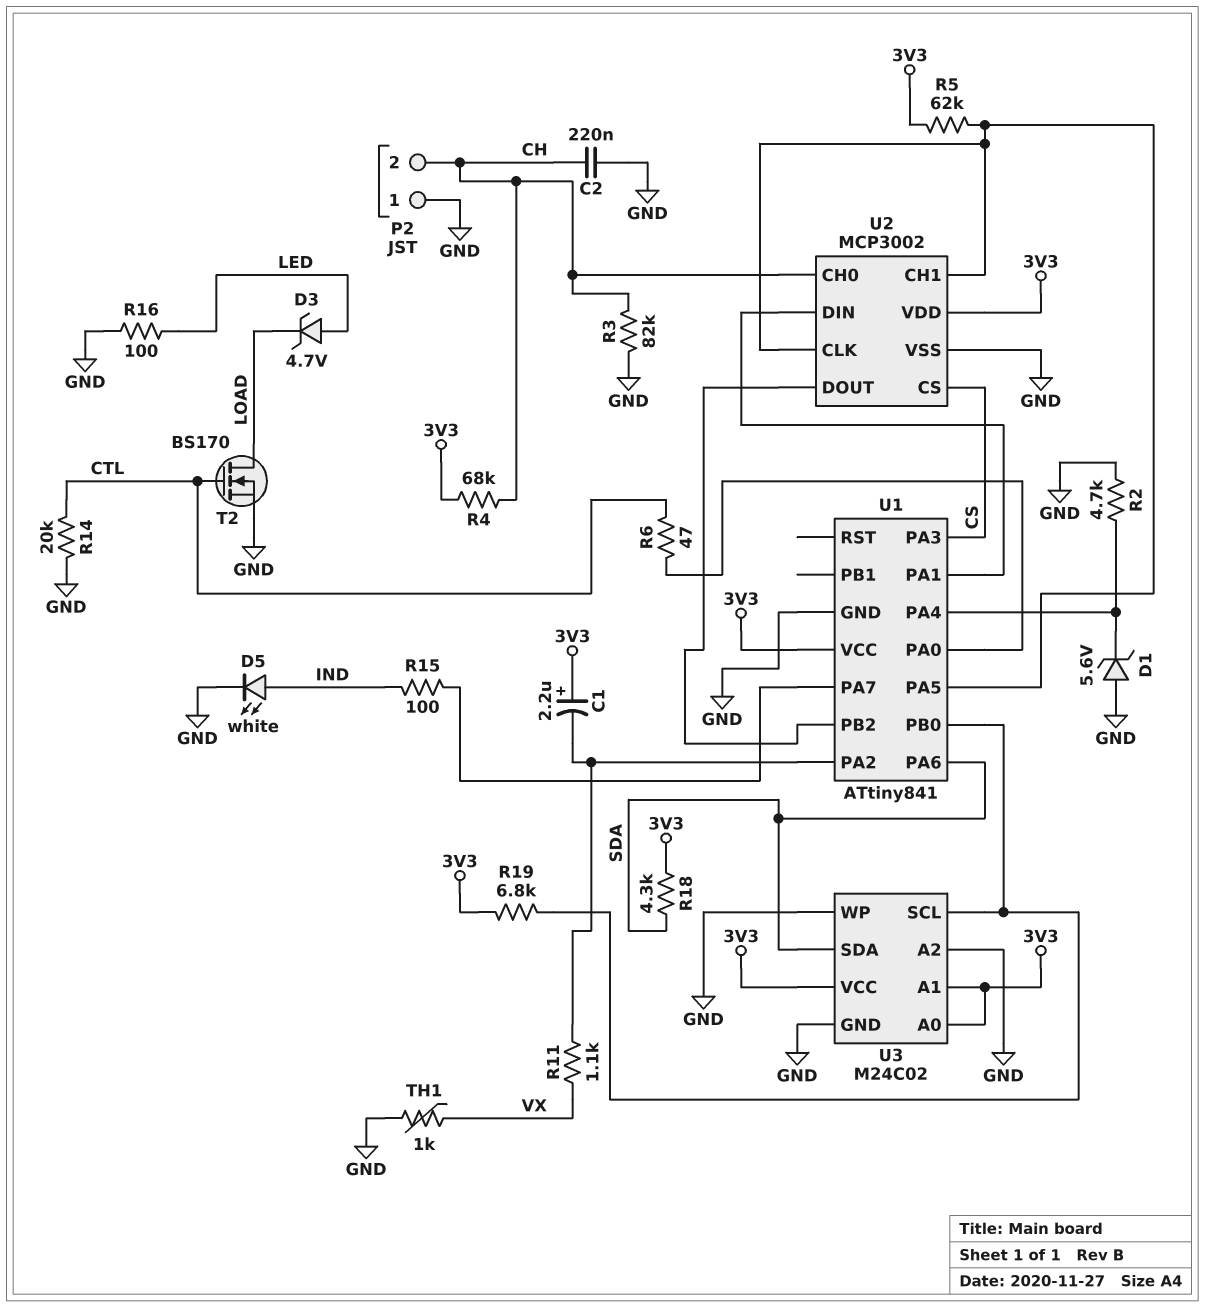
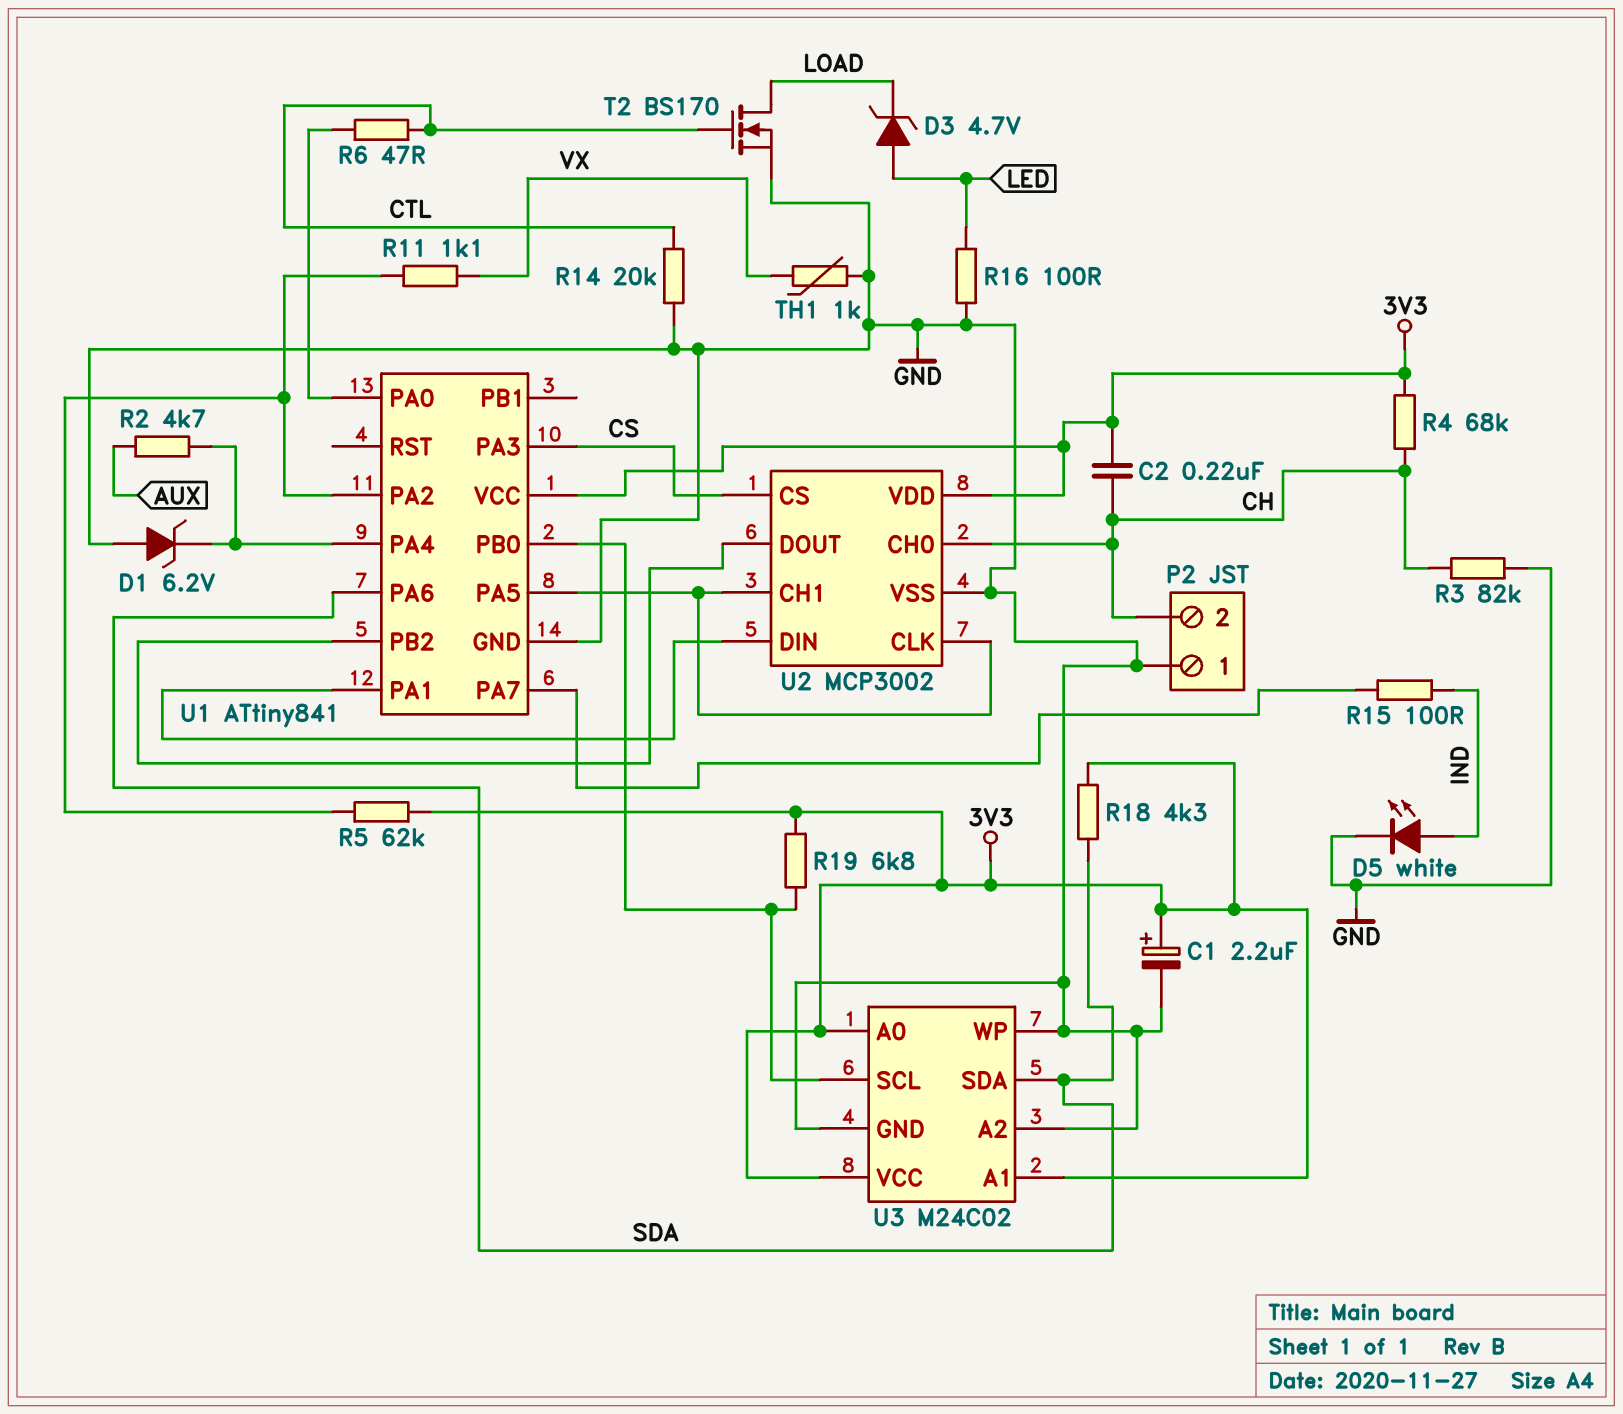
C1: 2.2uF (plus 3V3, minus U1/PA2) -> 2.2uF (plus 3V3, minus GND)
C2: 220nF (CH, GND) -> 220nF (3V3, CH)
D1: zener 5.6V (A GND, K U1/PA4) -> zener 6.2V (A GND, K U1/PA4)
R2: 4.7k (GND, U1/PA4) -> 4.7k (AUX, U1/PA4)
R5: 62k (3V3, U1/PA5) -> 62k (3V3, U1/PA2)

